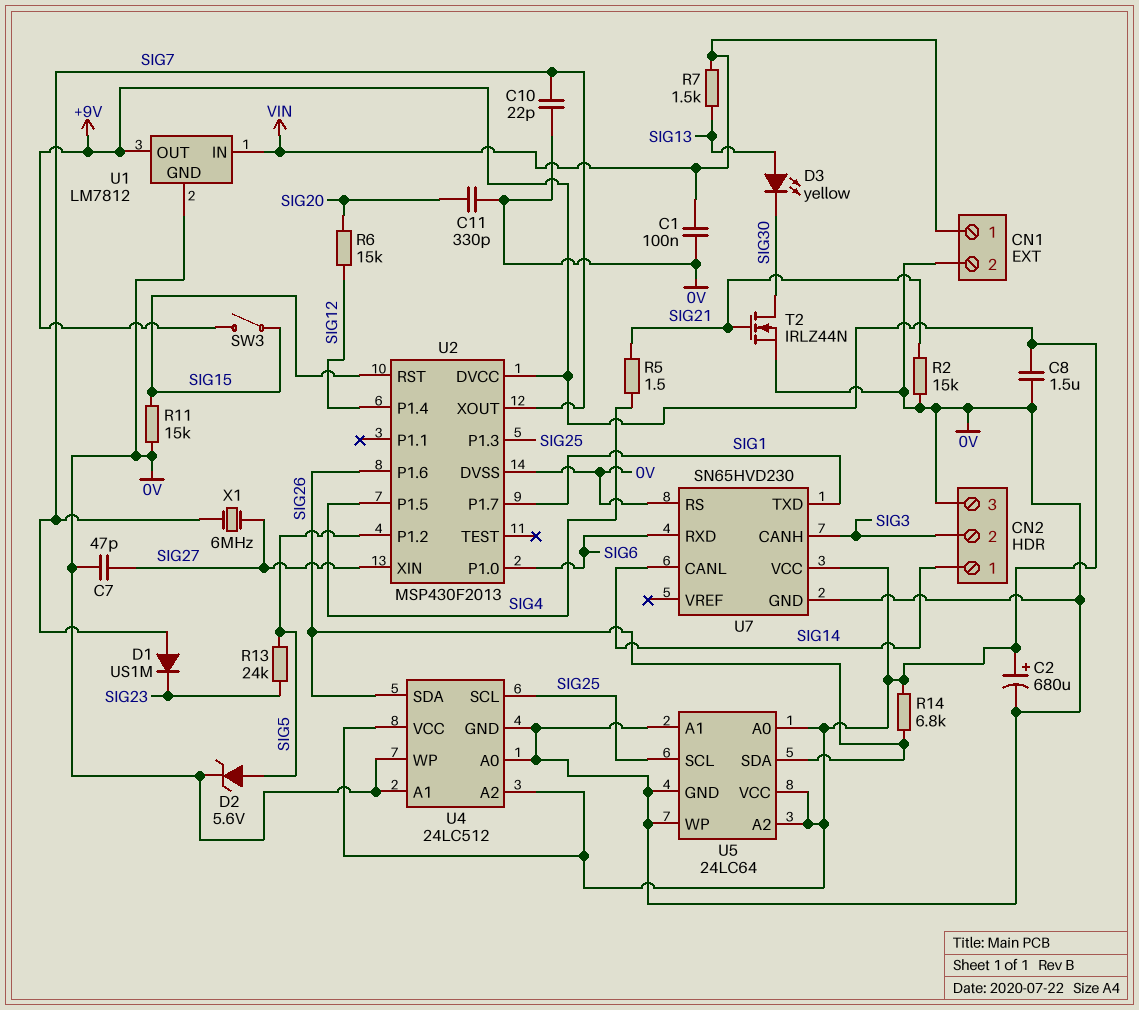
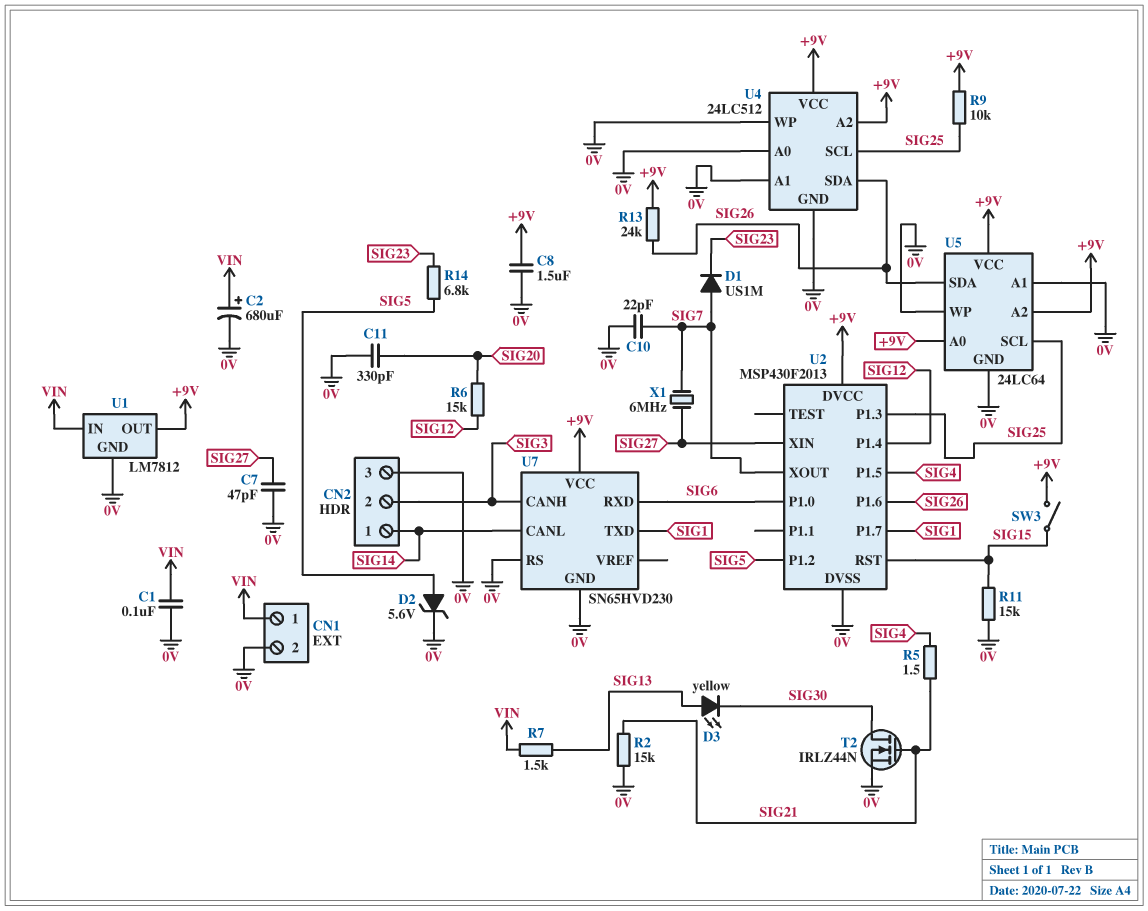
C2: 680uF (plus +9V, minus 0V) -> 680uF (plus VIN, minus 0V)
R9: none -> 10k (+9V, SIG25)
R13: 24k (SIG5, SIG23) -> 24k (+9V, SIG26)
R14: 6.8k (+9V, SIG26) -> 6.8k (SIG5, SIG23)

